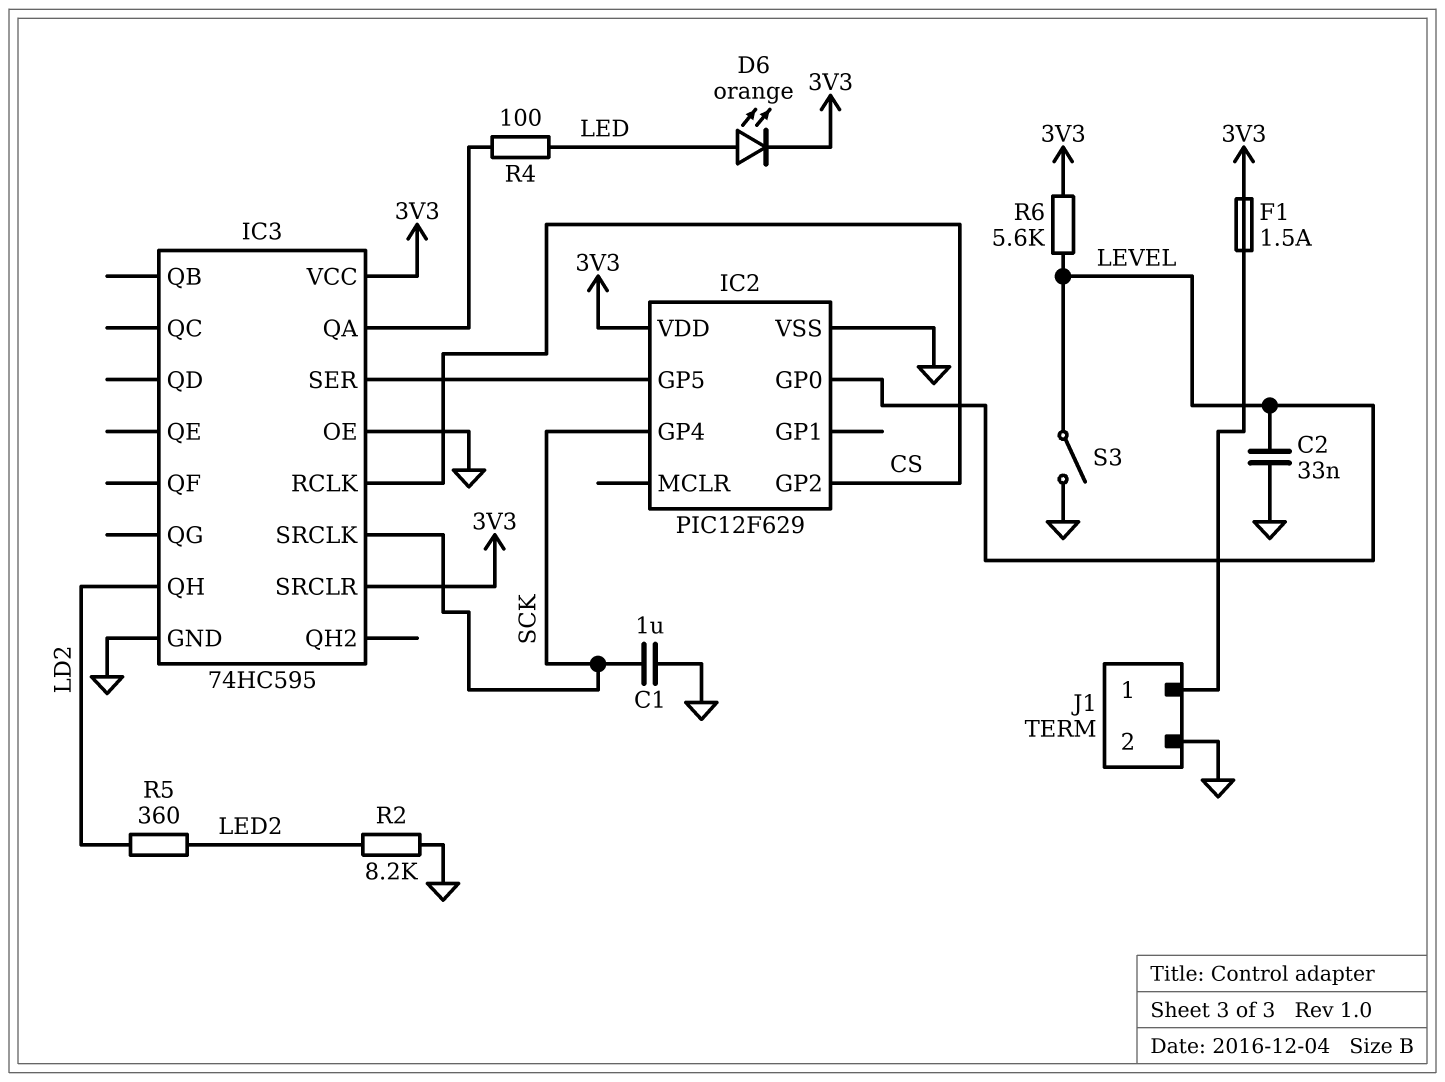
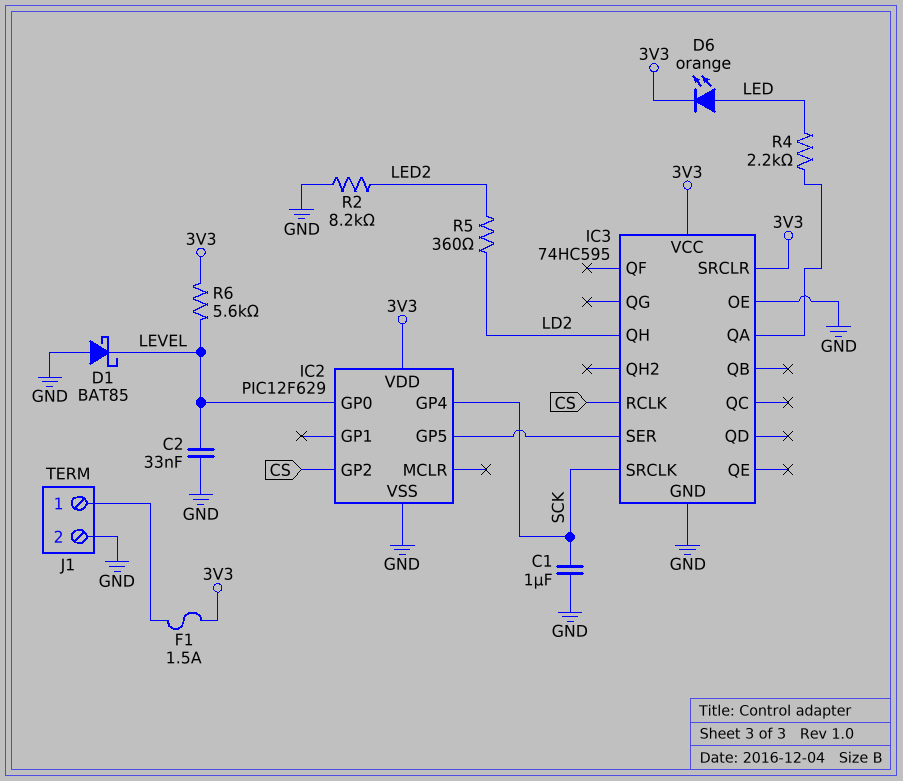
D1: none -> schottky BAT85 (A GND, K LEVEL)
R4: 100 (IC3/QA, LED) -> 2.2k (IC3/QA, LED)
S3: switch (GND, LEVEL) -> none

